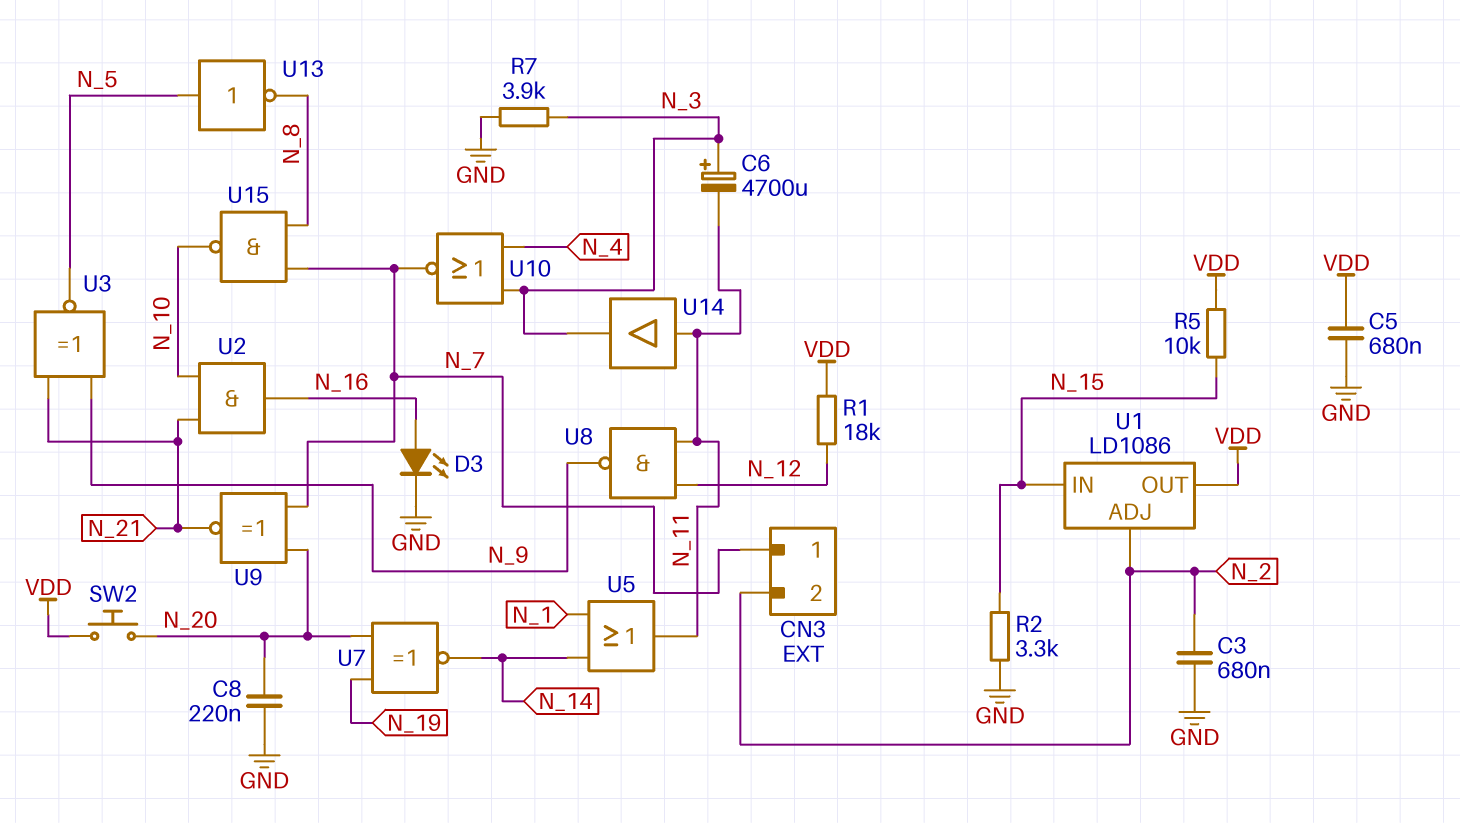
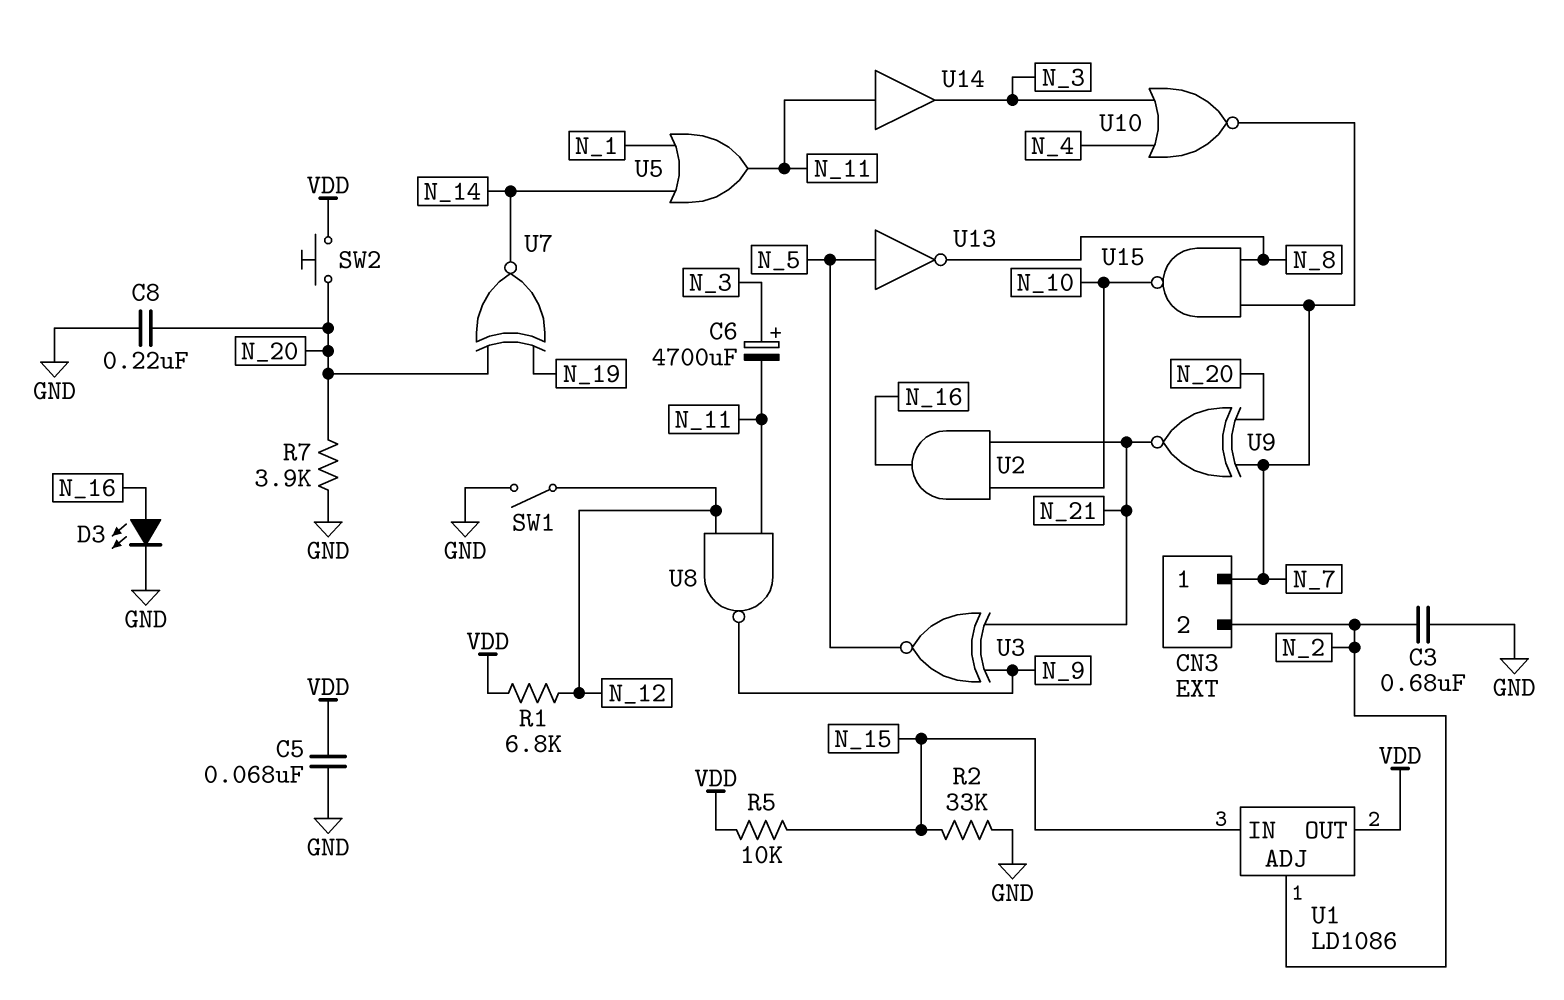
C5: 680nF (GND, VDD) -> 68nF (GND, VDD)
R1: 18k (N_12, VDD) -> 6.8k (N_12, VDD)
R2: 3.3k (GND, N_15) -> 33k (GND, N_15)
R7: 3.9k (GND, N_3) -> 3.9k (GND, N_20)
SW1: none -> switch (GND, N_12)

